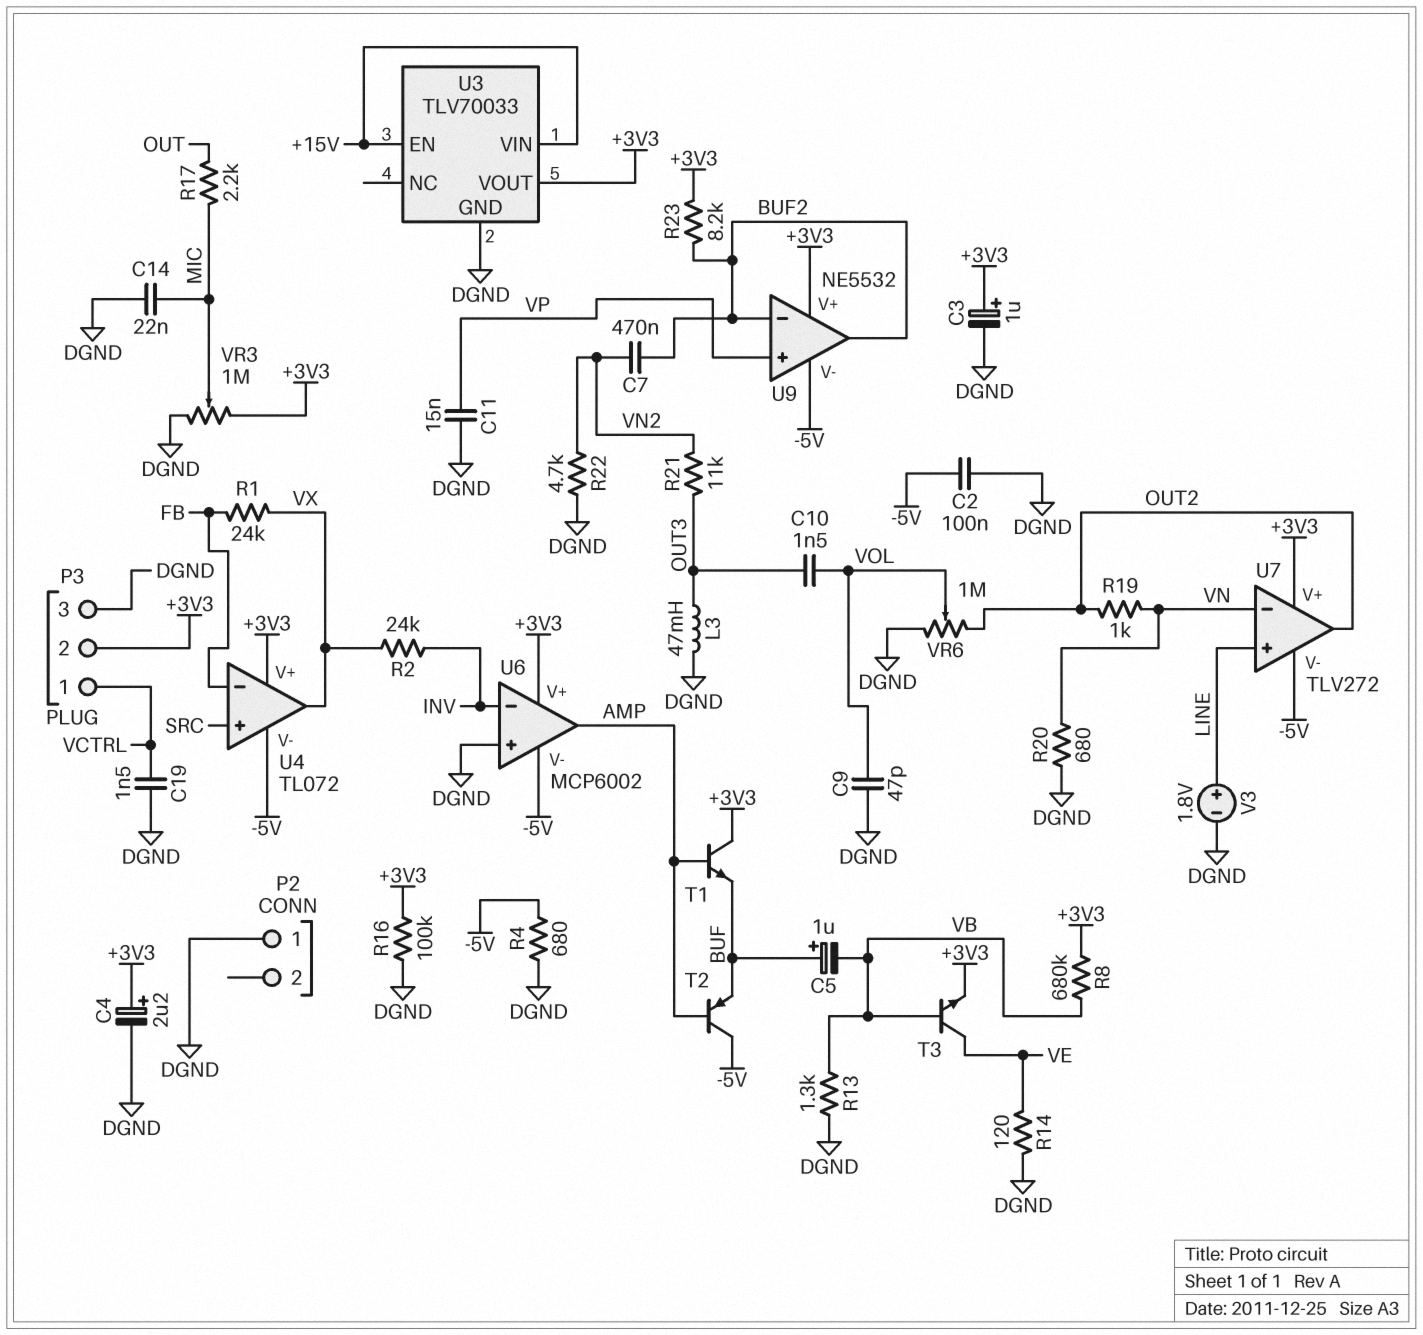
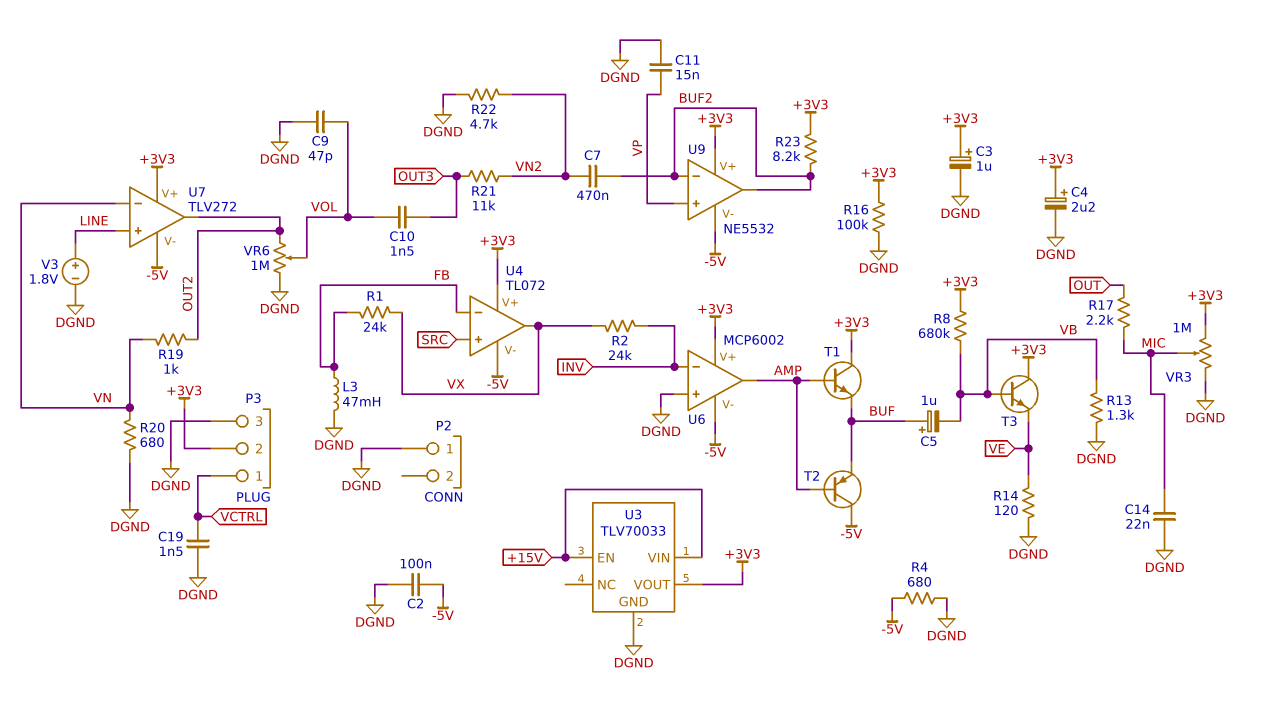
L3: 47mH (DGND, OUT3) -> 47mH (DGND, FB)
T3: NPN (B VB, C VE, E +3V3) -> NPN (B VB, C +3V3, E VE)

